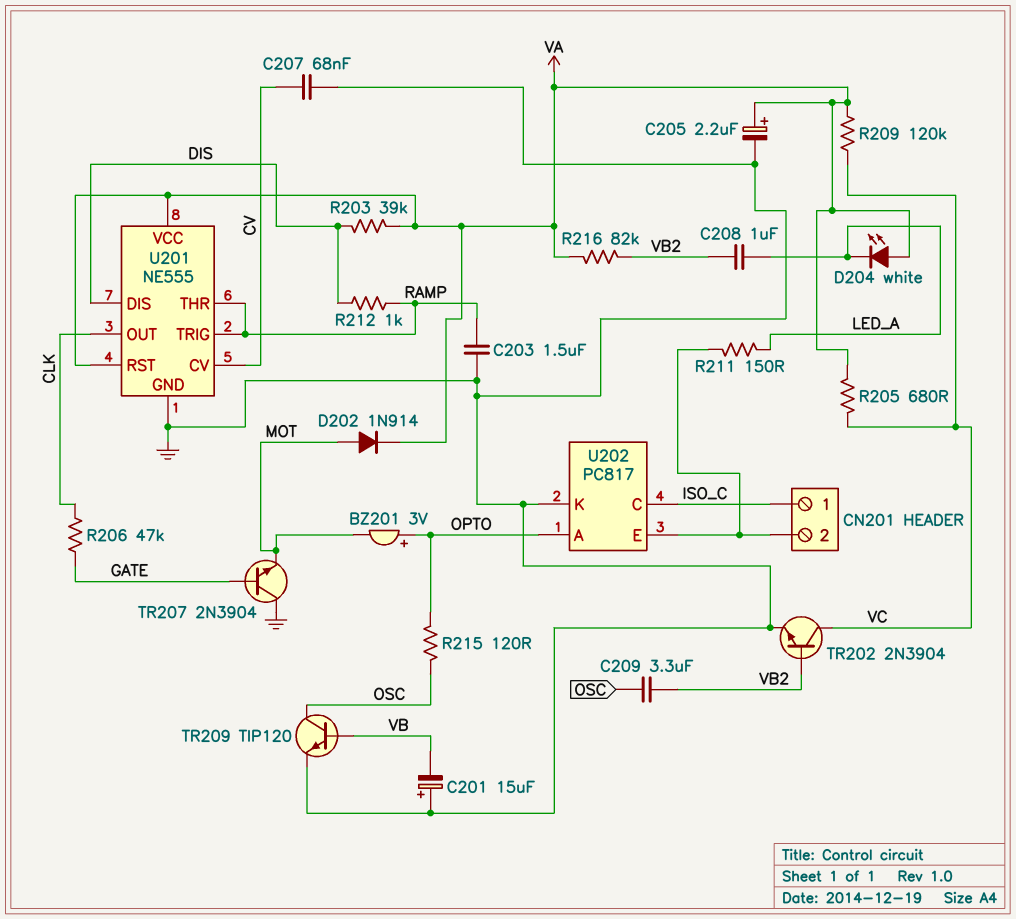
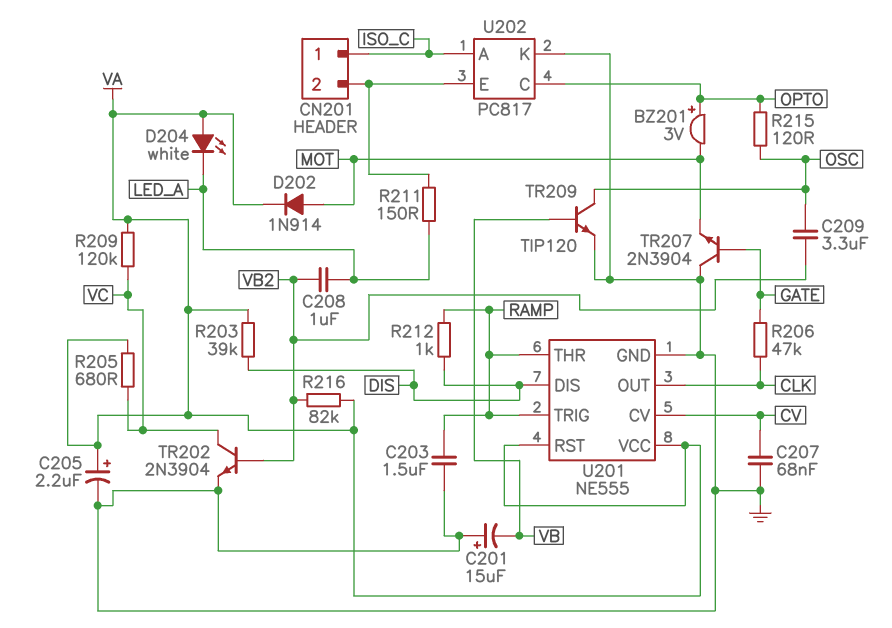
U202 pin A: OPTO -> ISO_C
U202 pin C: ISO_C -> OPTO

